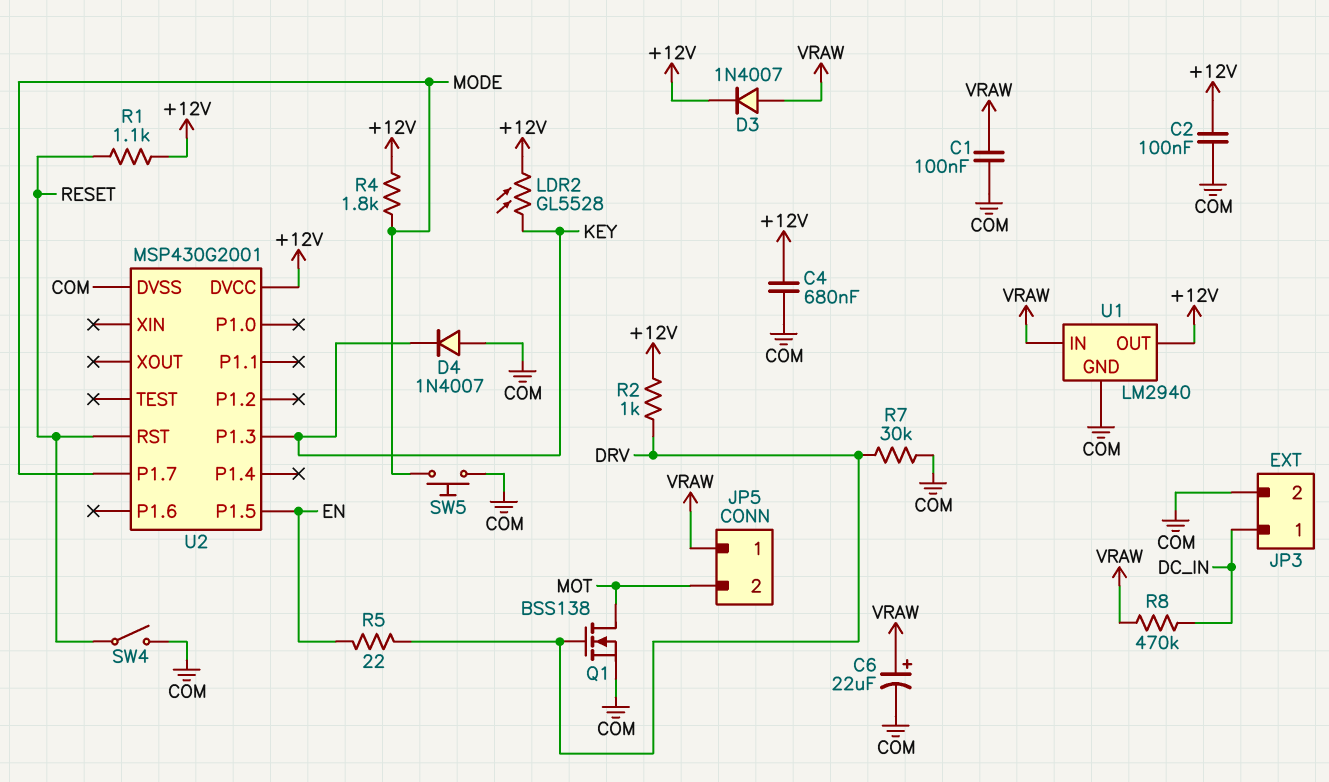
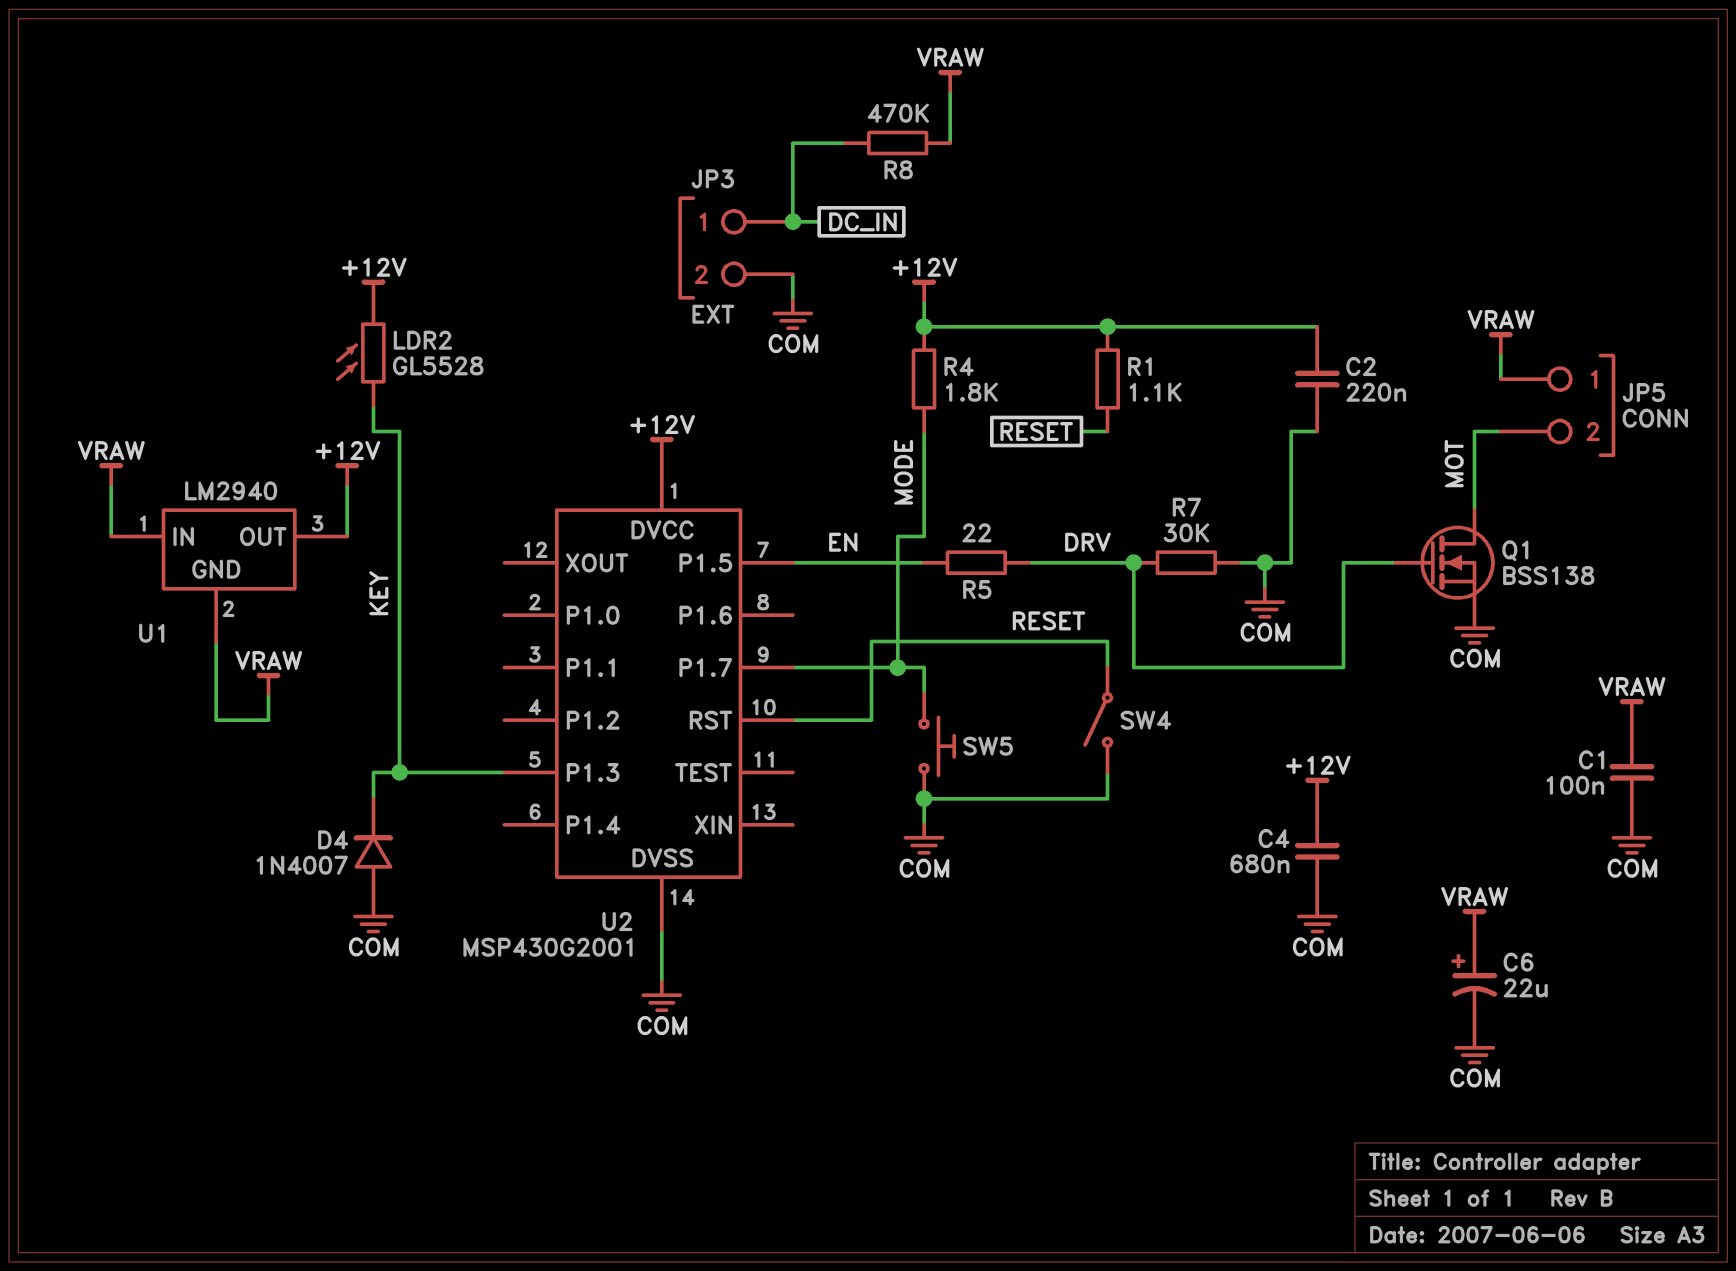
C2: 100nF (+12V, COM) -> 220nF (+12V, COM)
D3: diode 1N4007 (A VRAW, K +12V) -> none
R2: 1k (+12V, DRV) -> none
U1 pin GND: COM -> VRAW

